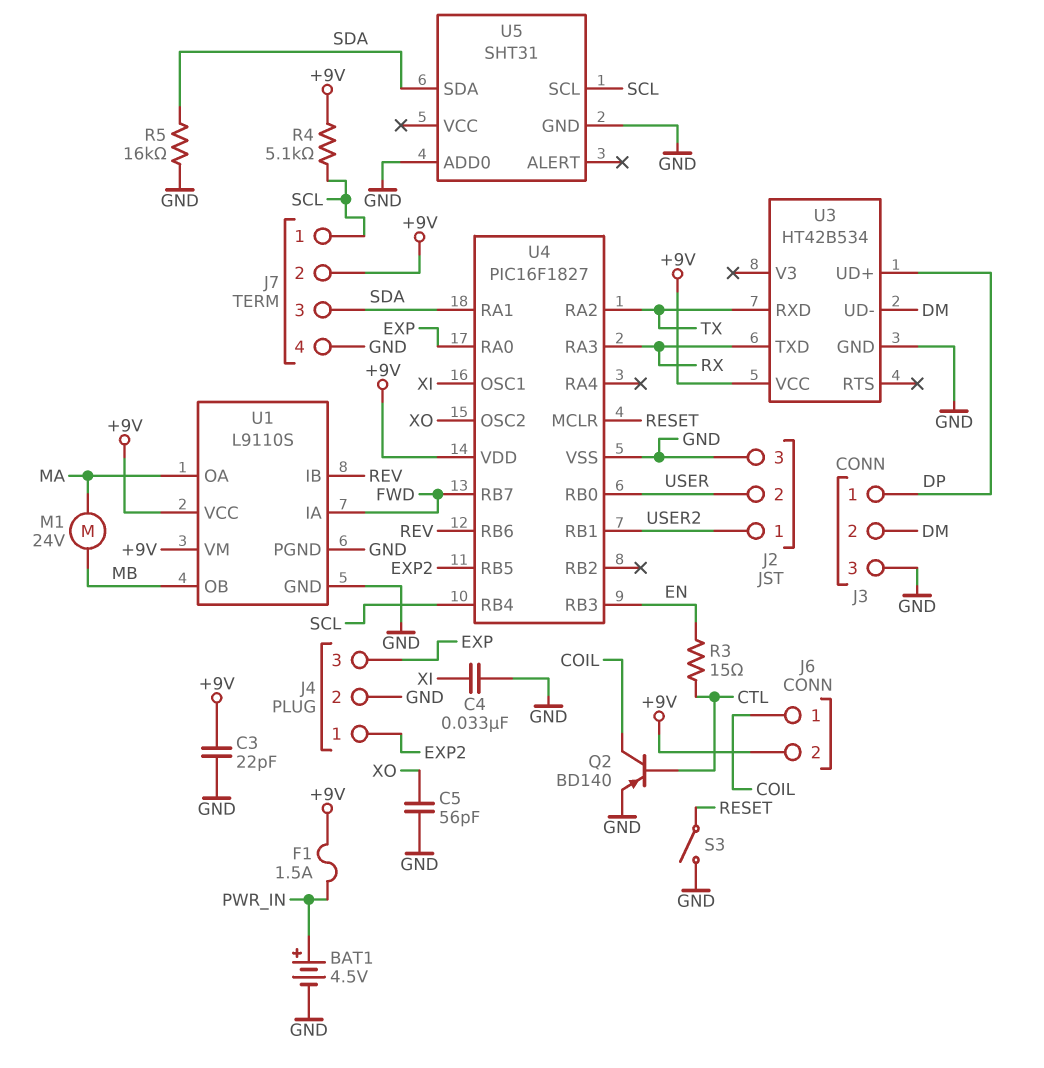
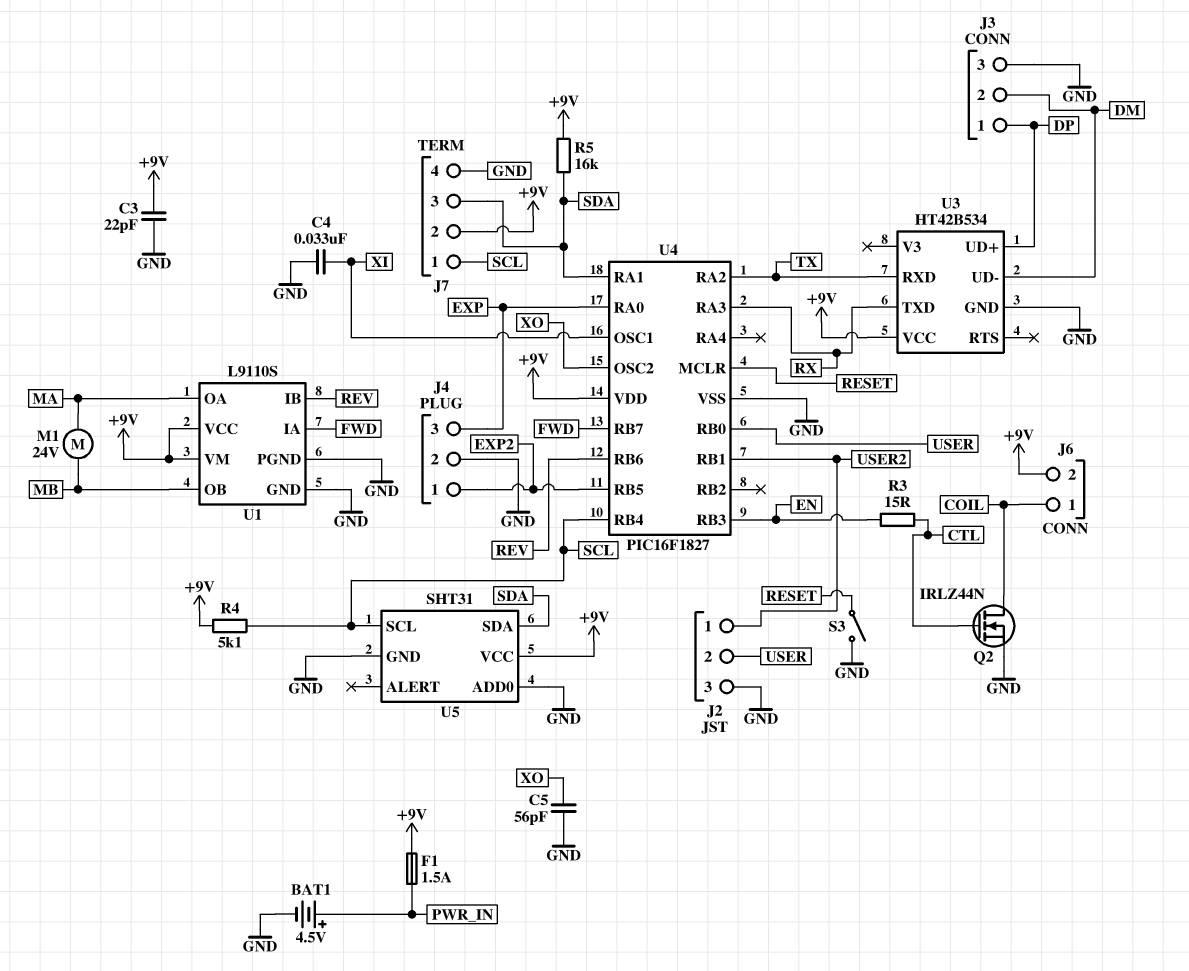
Q2: PNP BD140 (B CTL, C COIL, E GND) -> NMOS IRLZ44N (G CTL, D COIL, S GND)
R5: 16k (GND, SDA) -> 16k (+9V, SDA)
U5 pin VCC: none -> +9V

